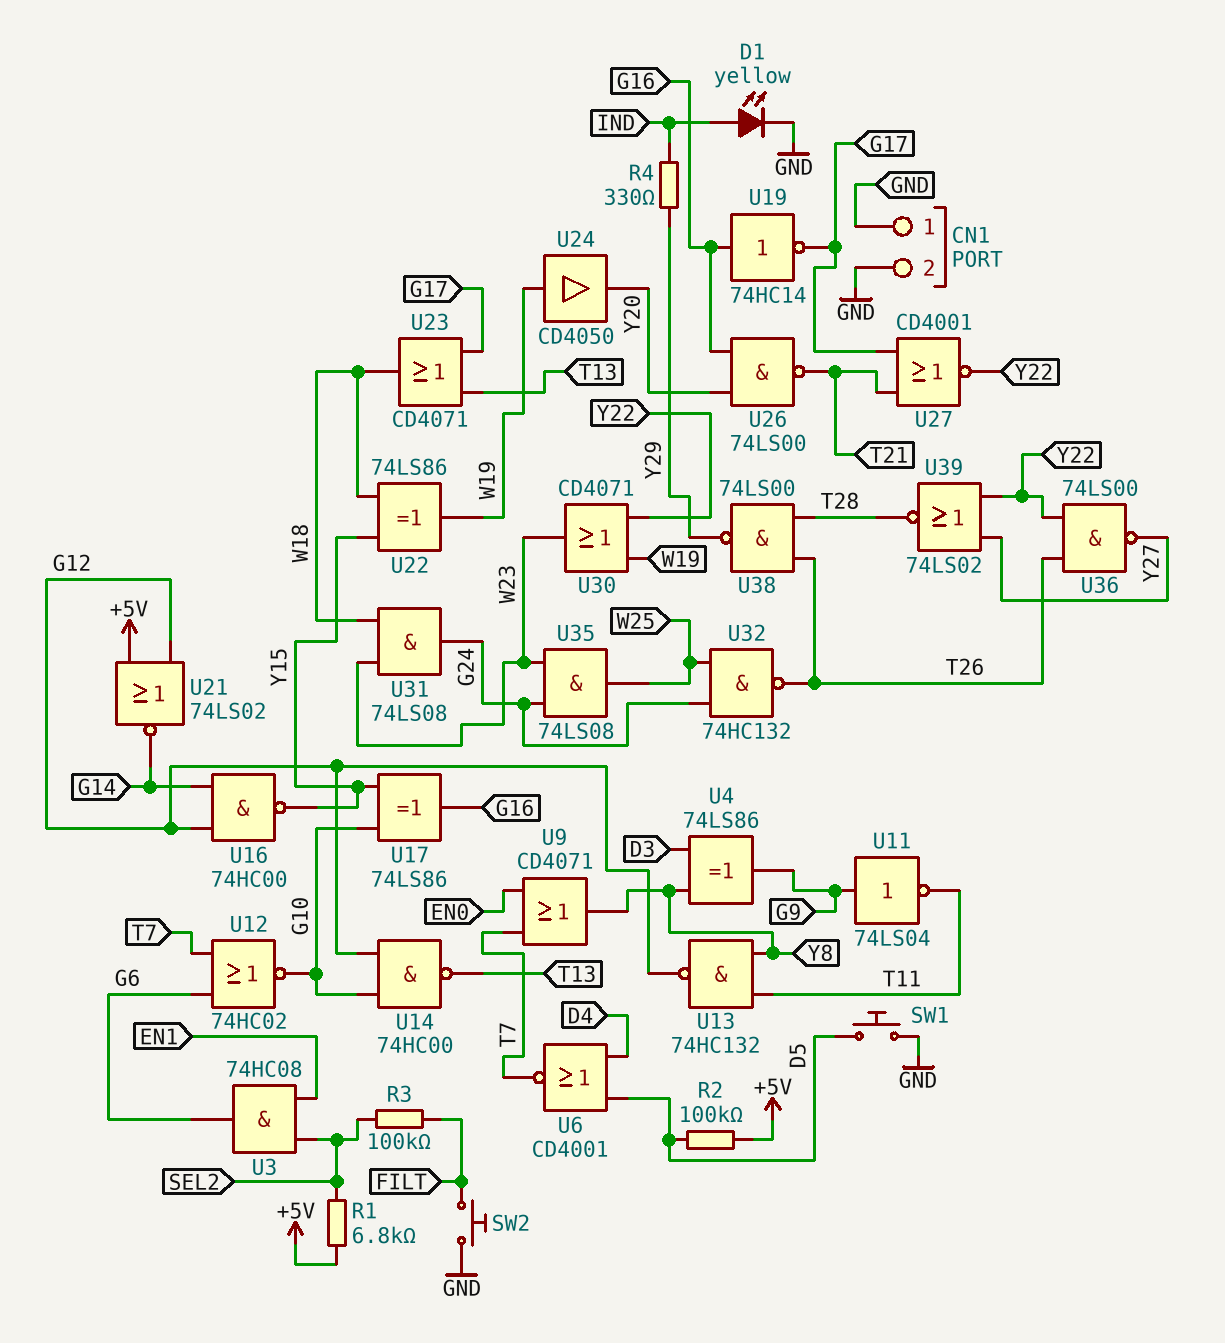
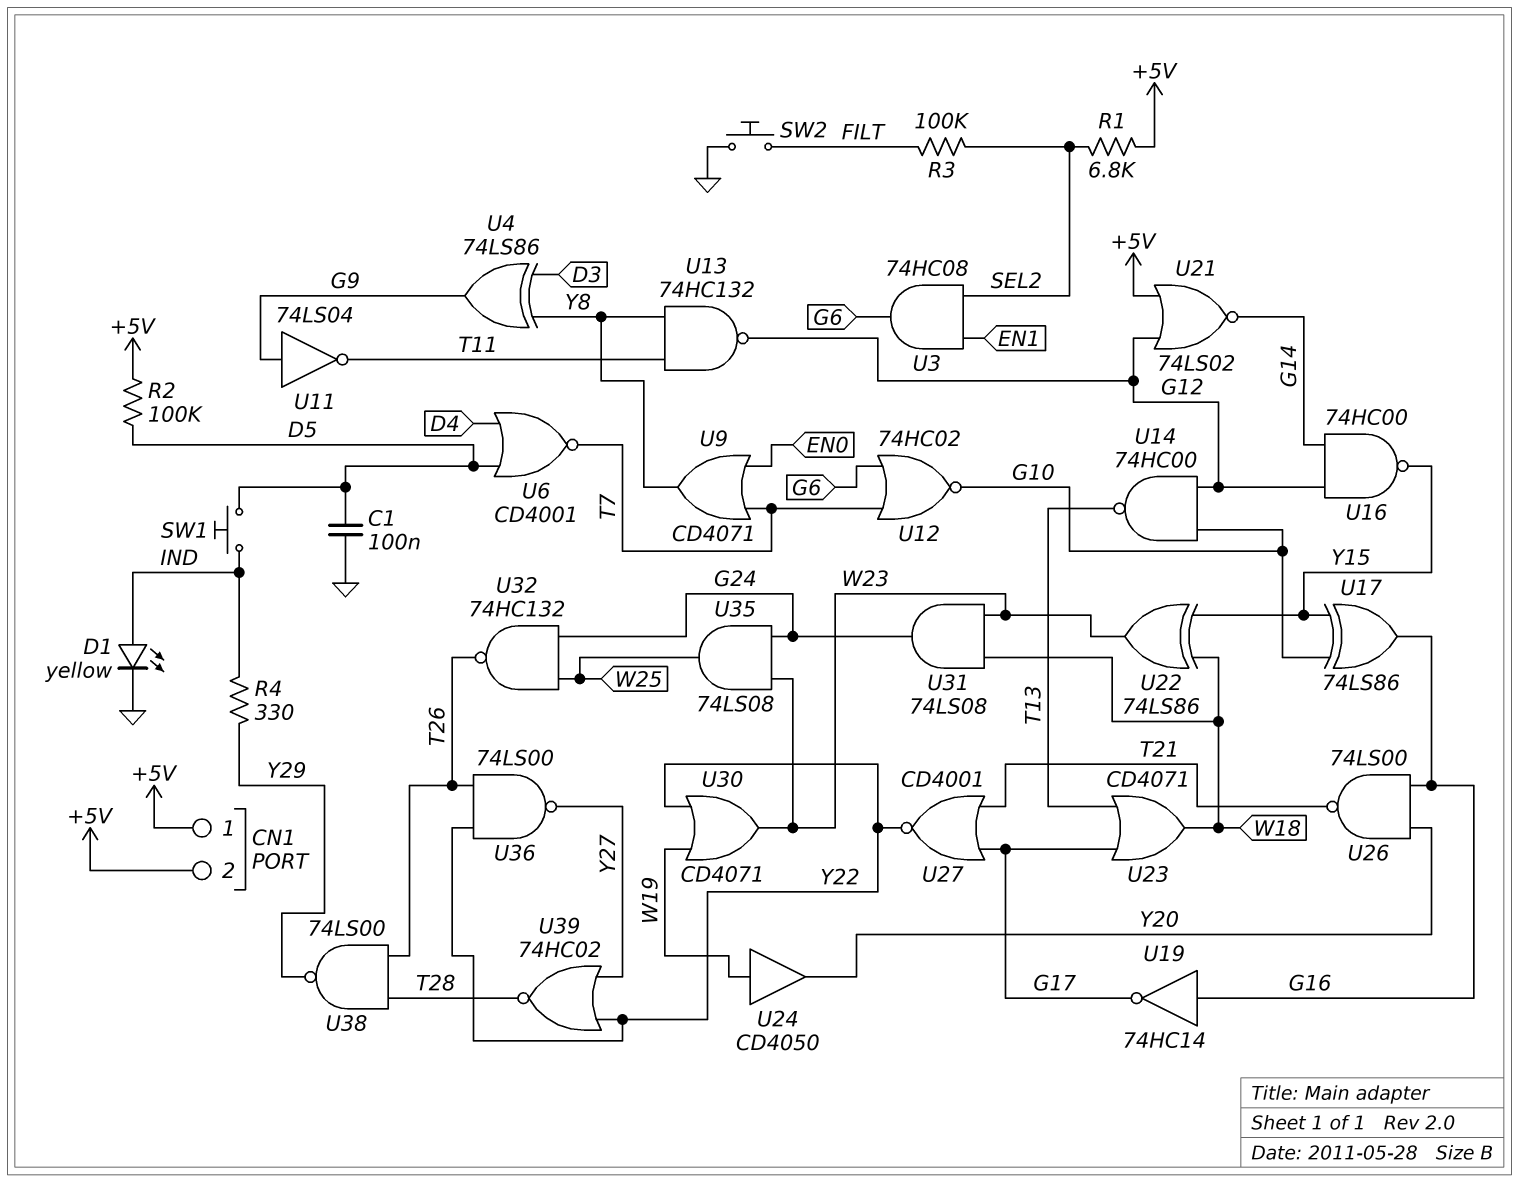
C1: none -> 100nF (D5, GND)
CN1 pin 1: GND -> +5V
CN1 pin 2: GND -> +5V
SW1: button (D5, GND) -> button (D5, IND)
U22: XOR 74LS86 (in W18, in Y15, out W19) -> XOR 74LS86 (in W18, in Y15, out W23)
U39: NOR 74LS02 (in Y22, in Y27, out T28) -> NOR 74HC02 (in Y22, in Y27, out T28)

